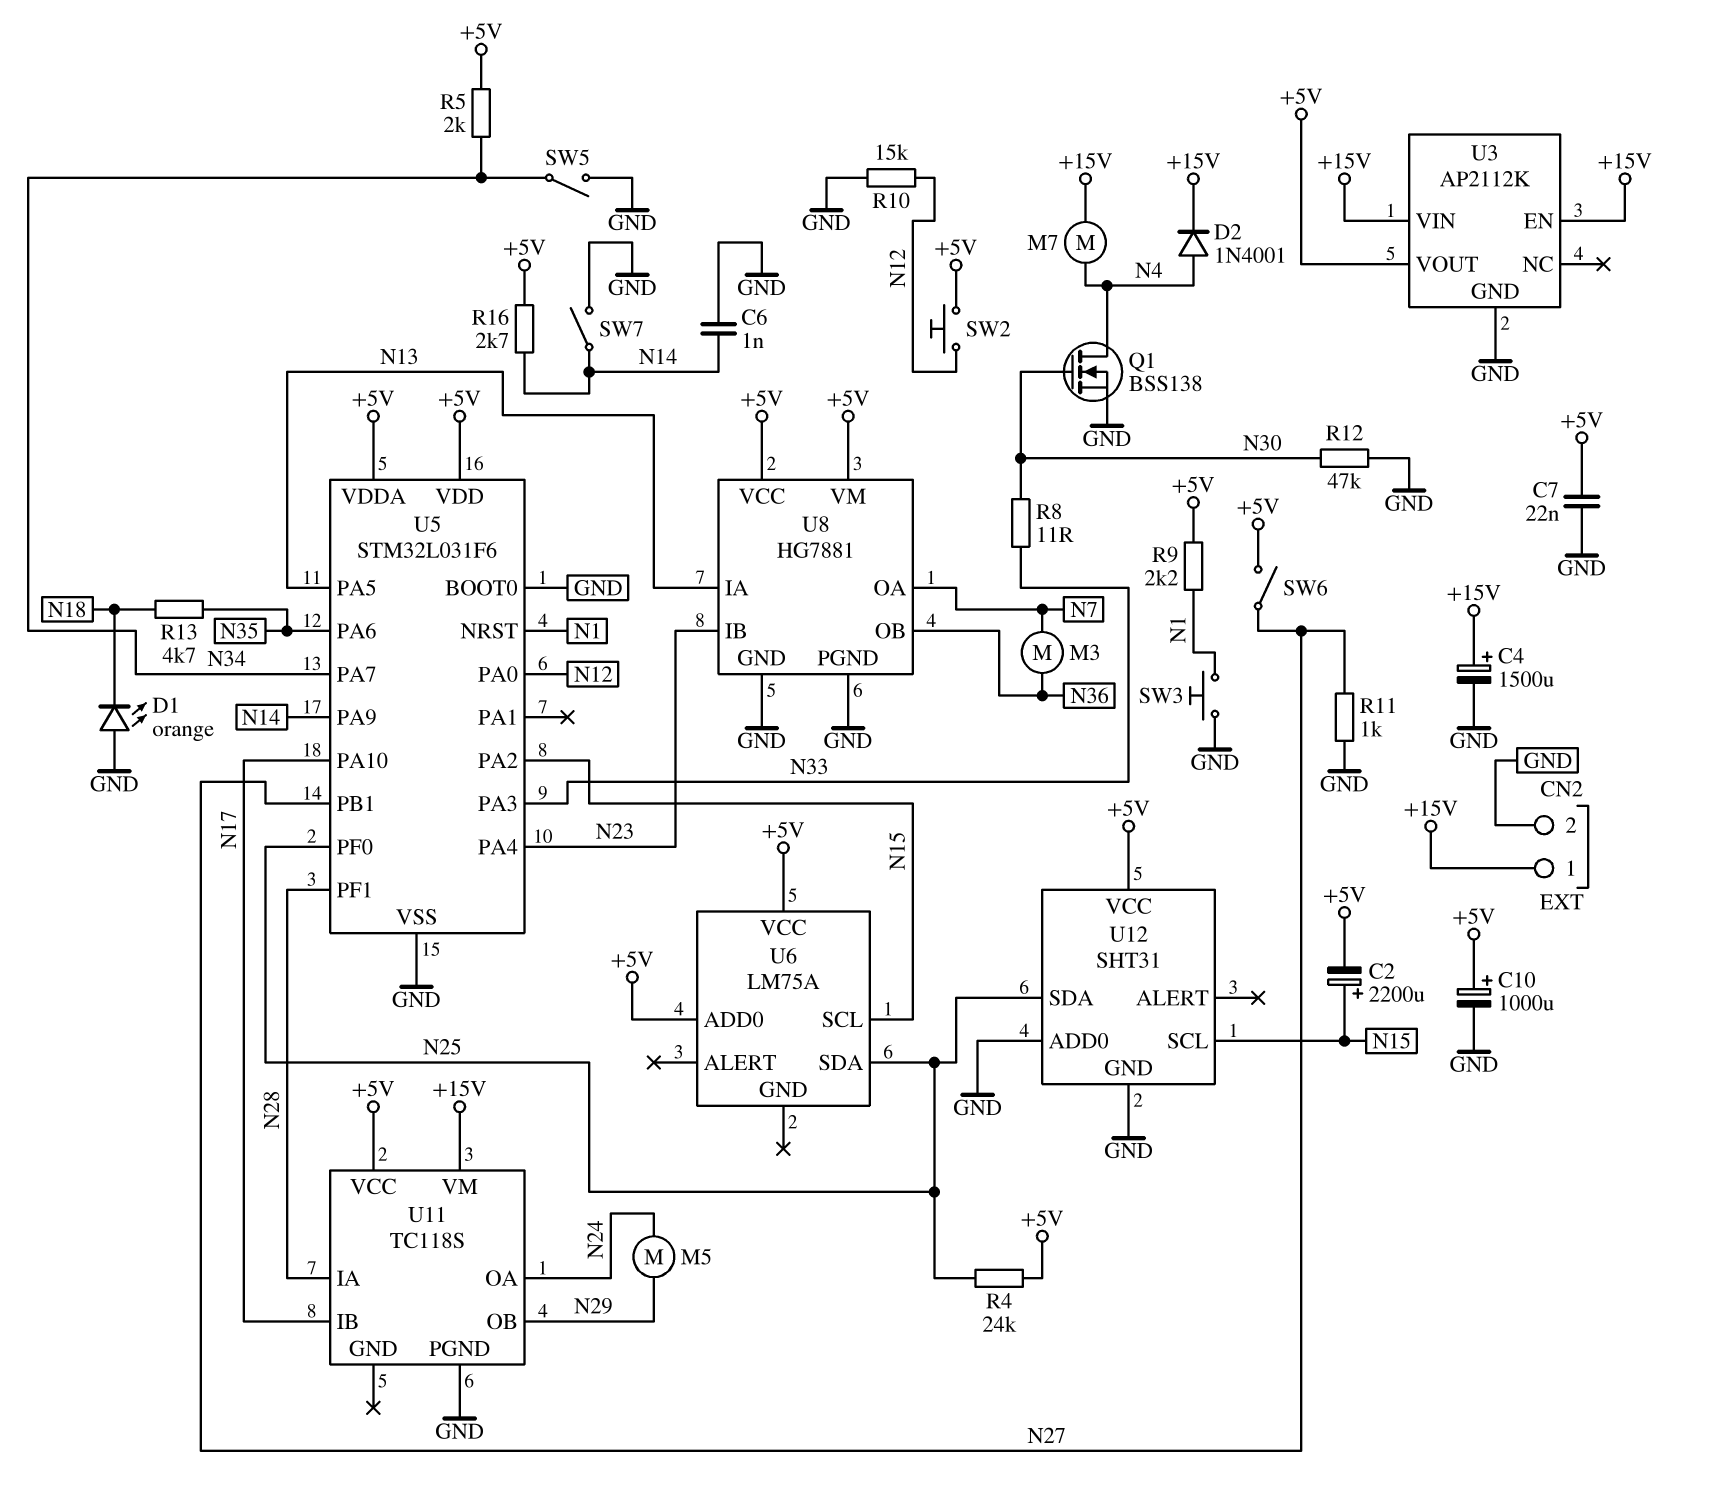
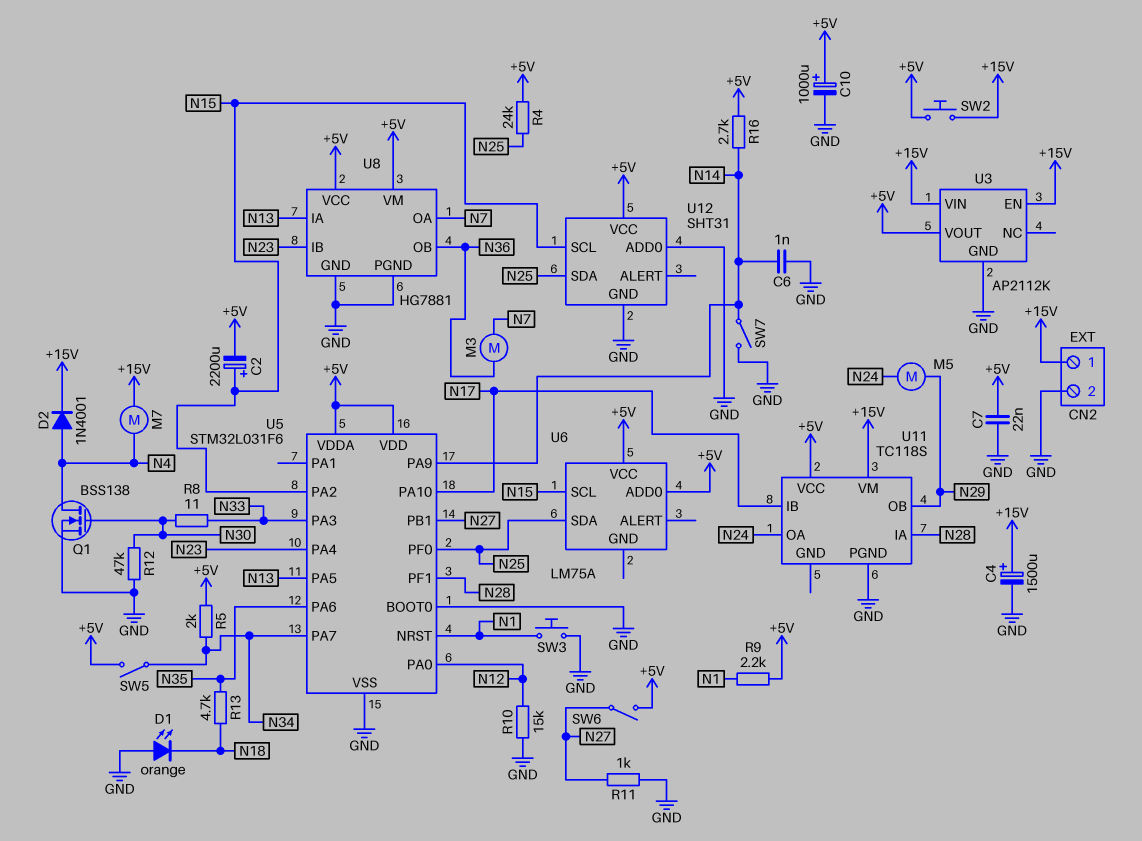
SW2: button (+5V, N12) -> button (+5V, +15V)
SW5: switch (GND, N34) -> switch (+5V, N34)

